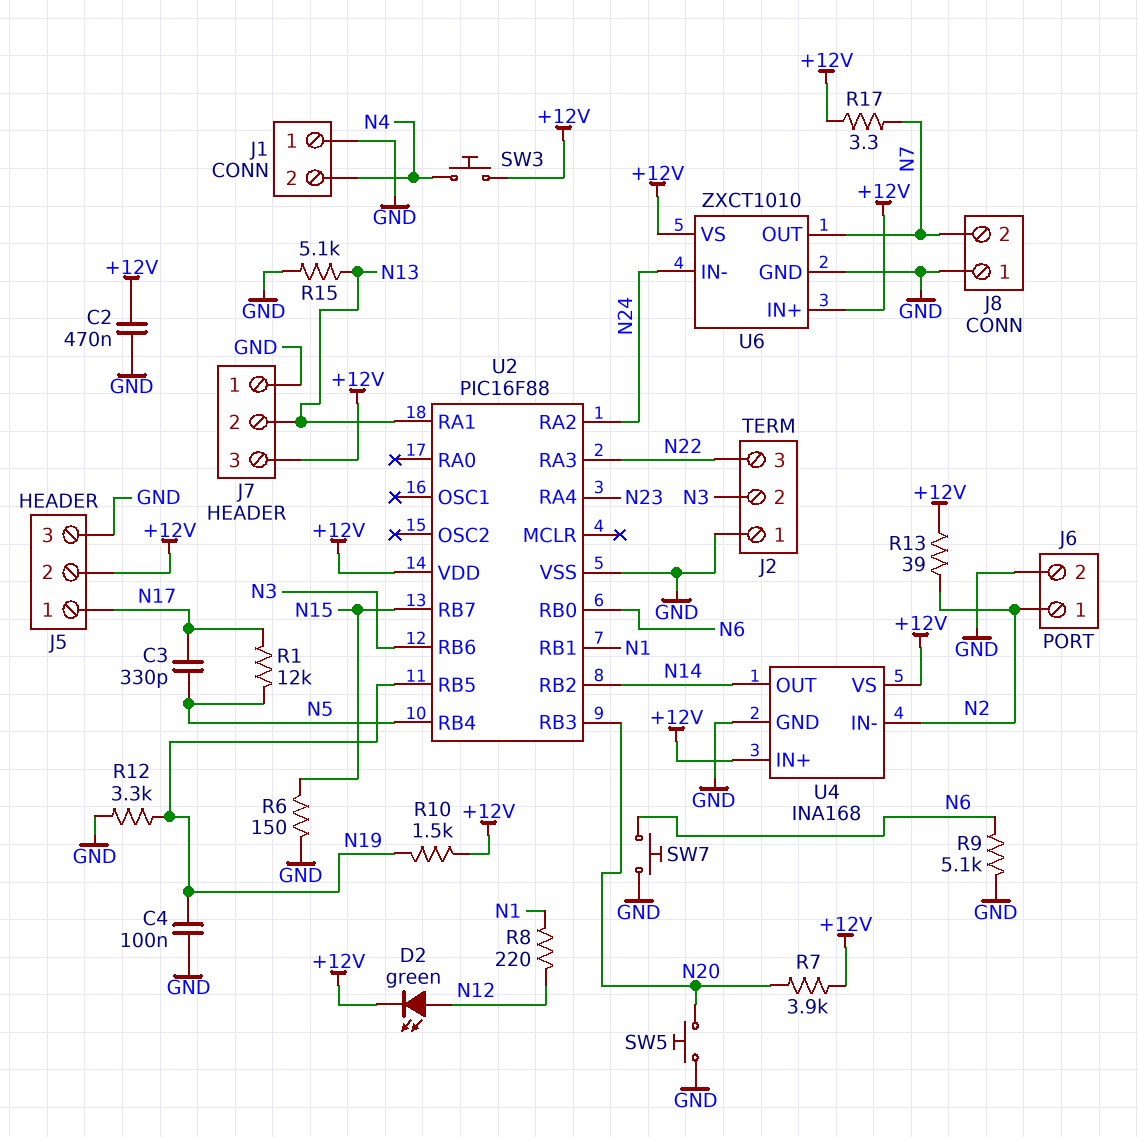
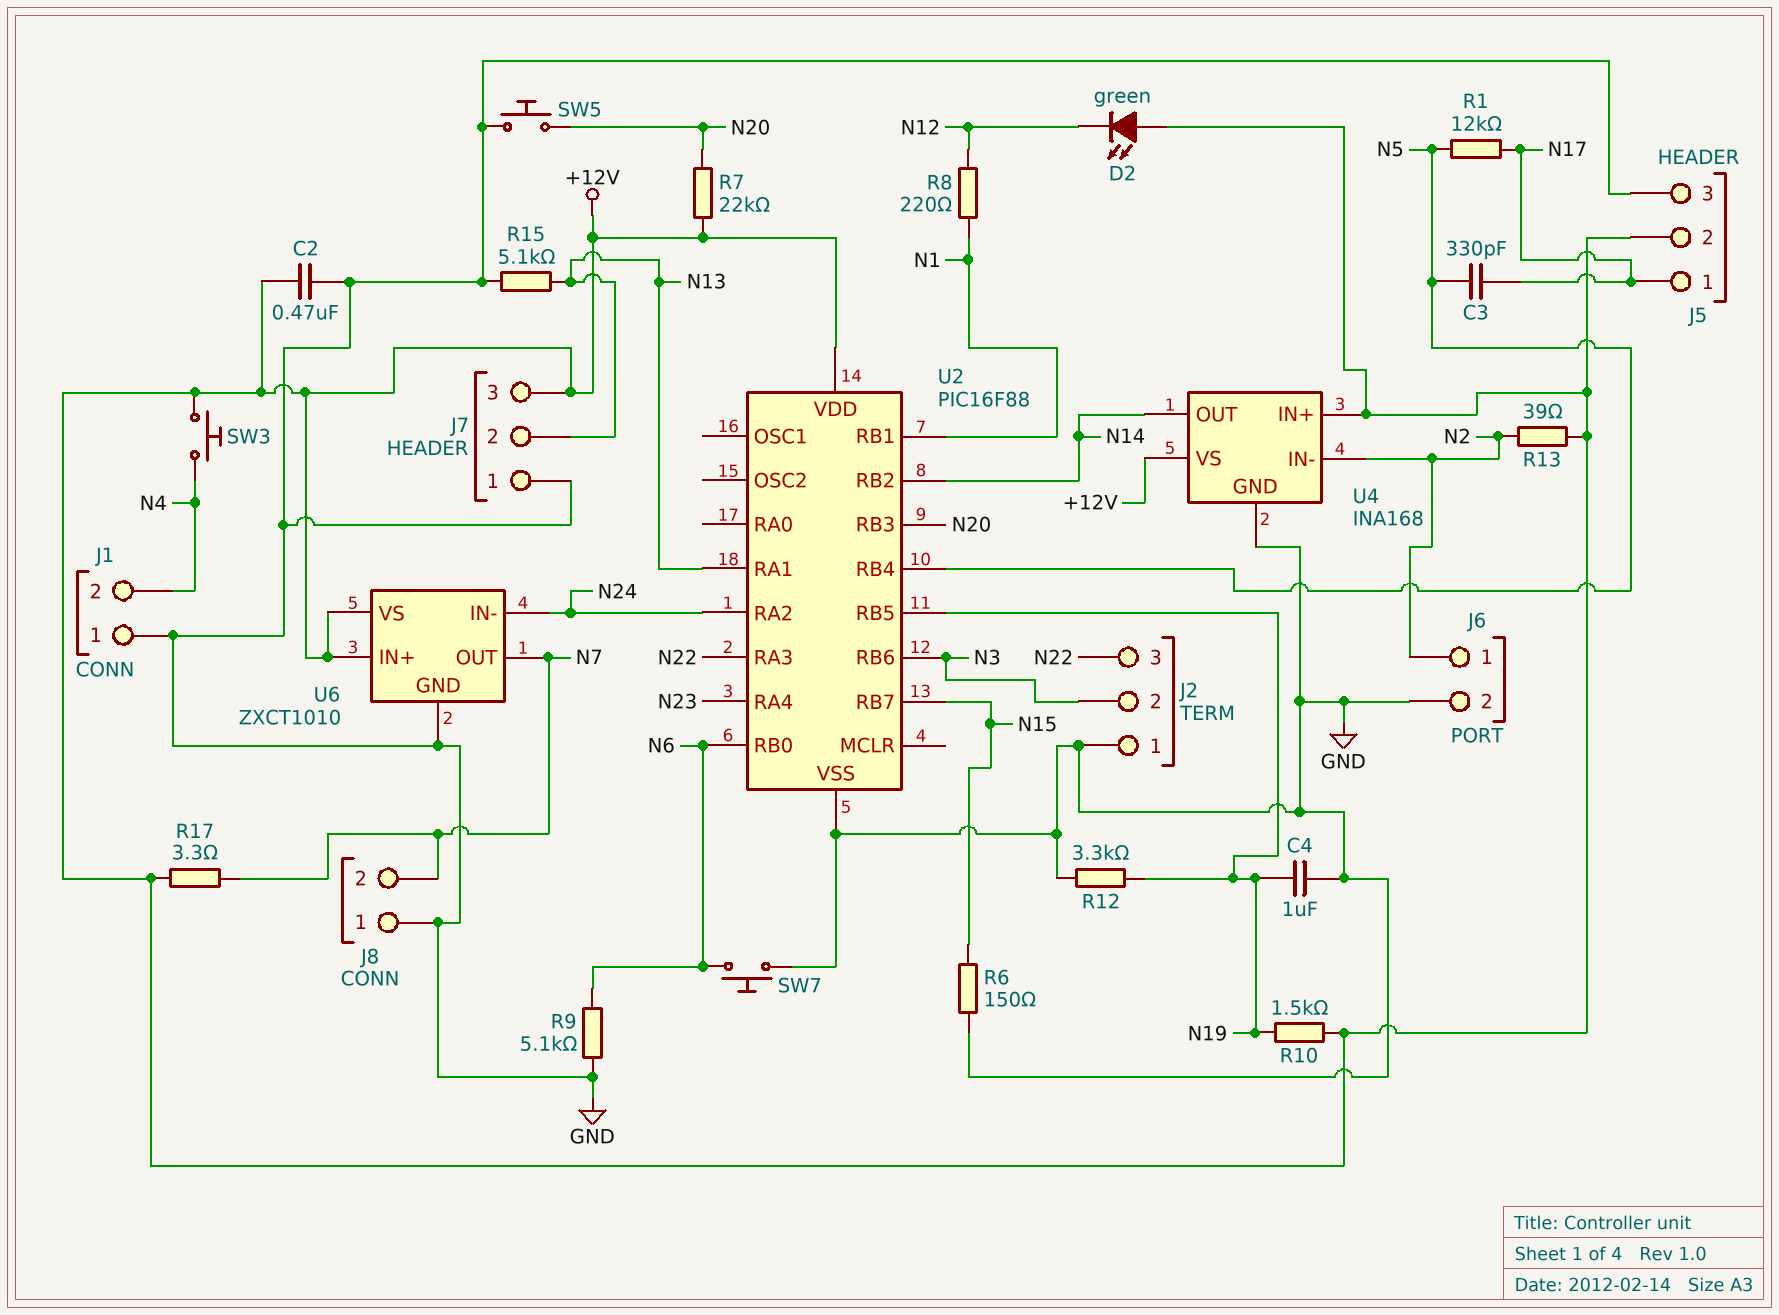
C4: 100nF (GND, N19) -> 1uF (GND, N19)
D2: LED green (A N12, K +12V) -> LED green (A +12V, K N12)
R7: 3.9k (+12V, N20) -> 22k (+12V, N20)

